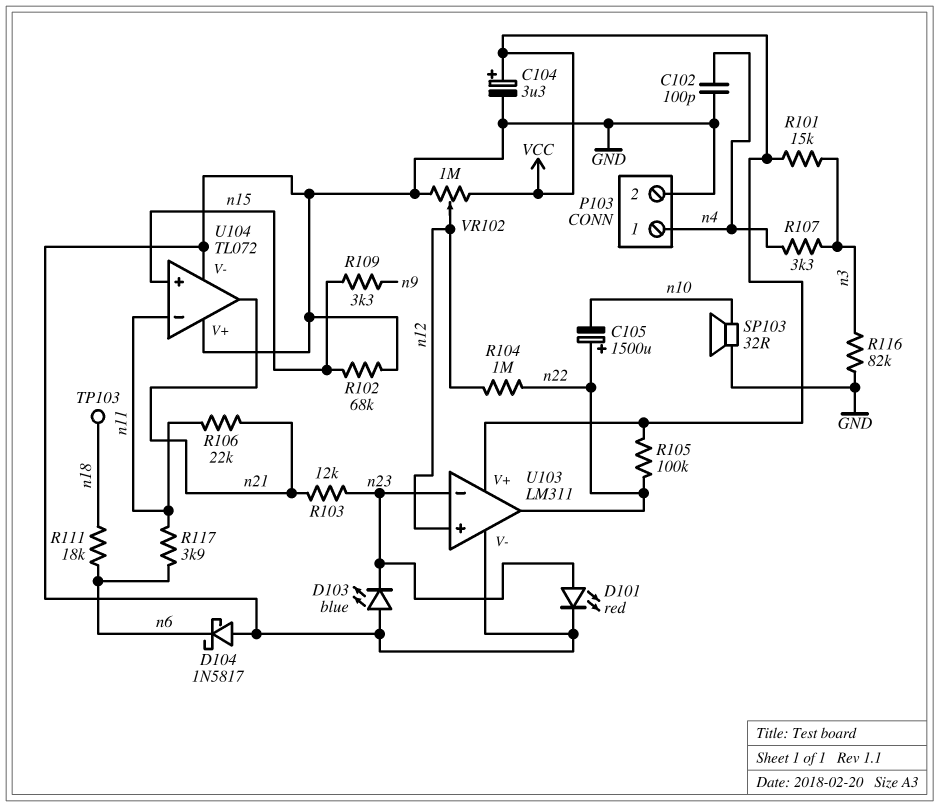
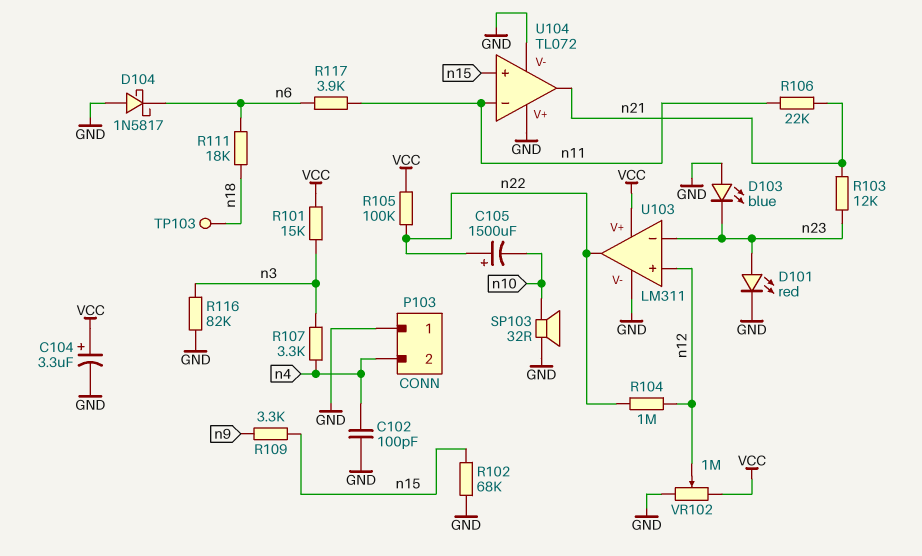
P103 pin 1: n4 -> GND
P103 pin 2: GND -> n4

